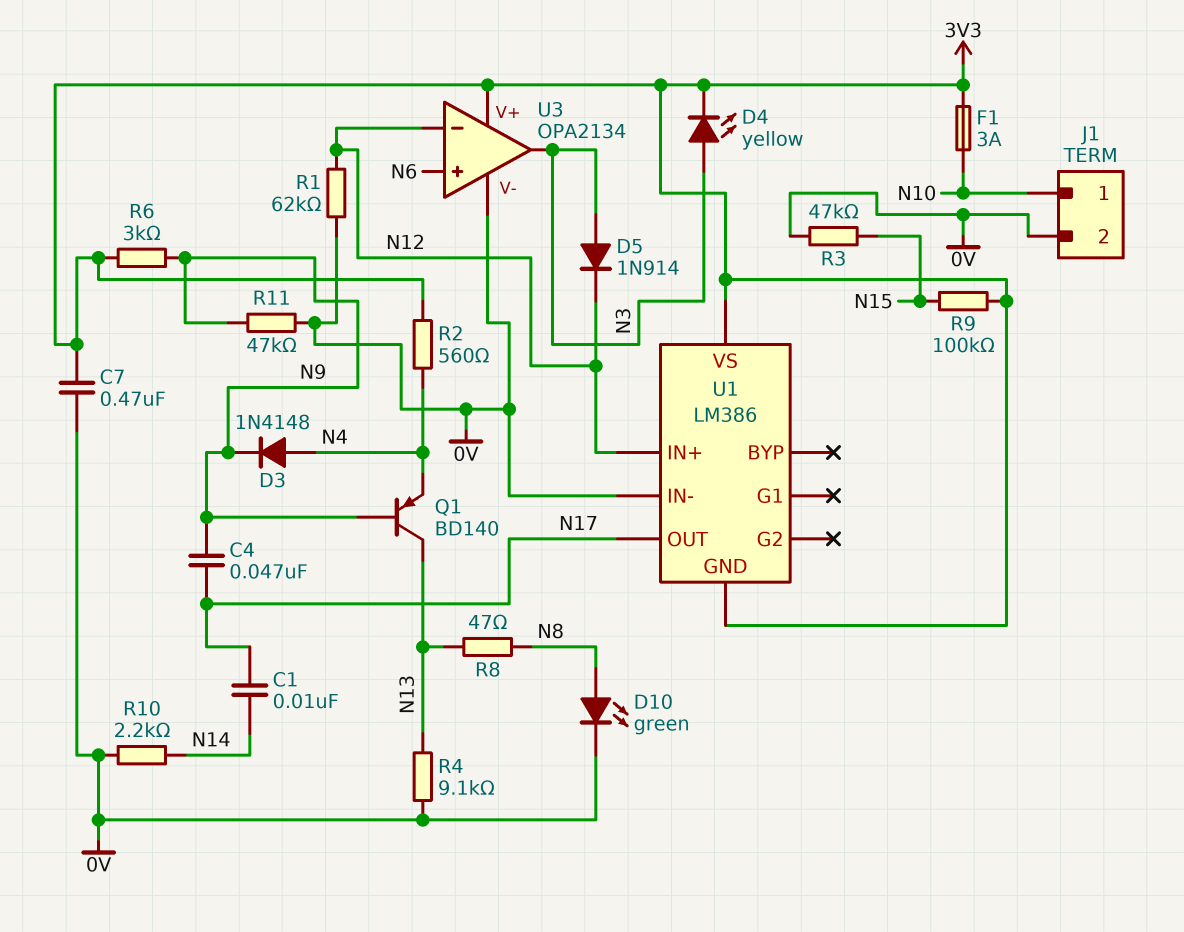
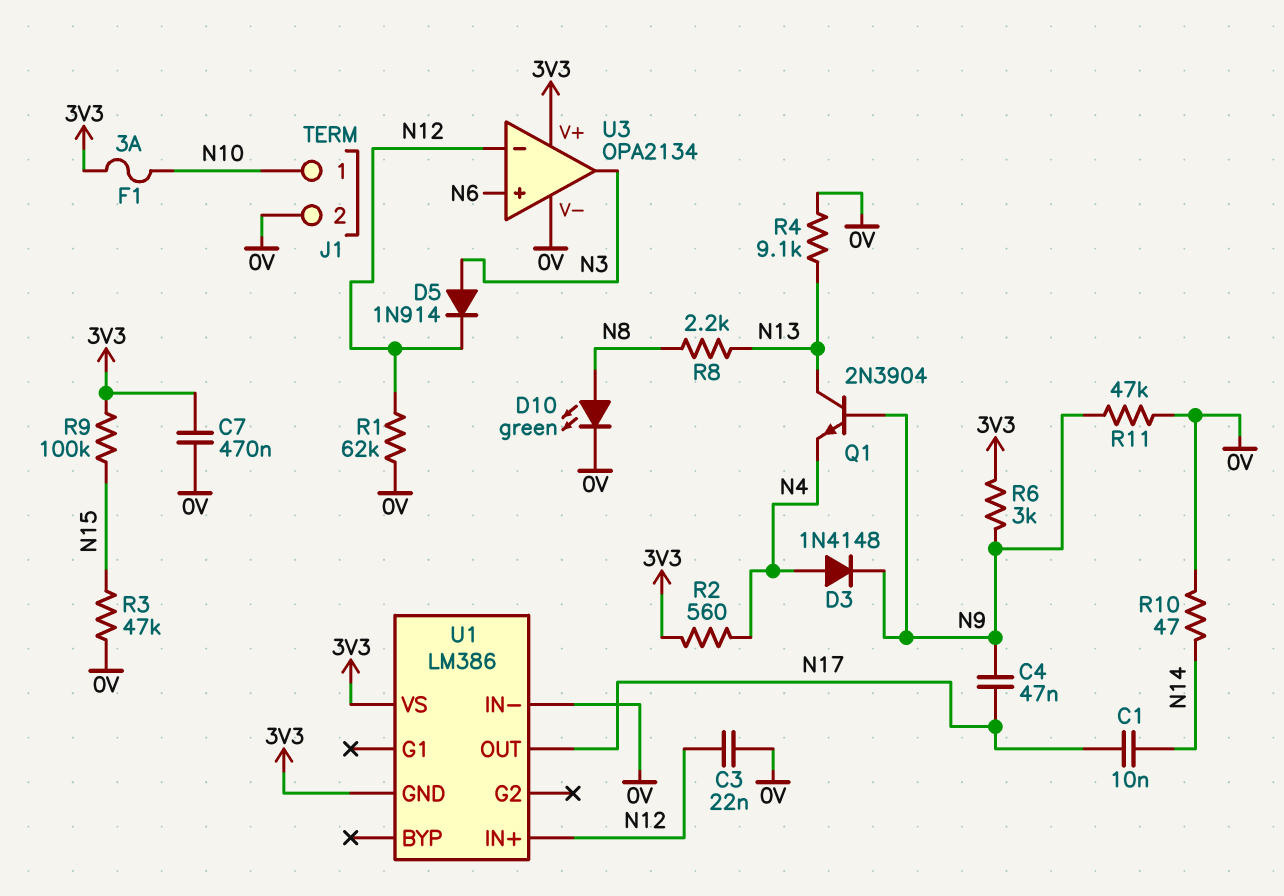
C3: none -> 22nF (0V, N12)
D4: LED yellow (A N3, K 3V3) -> none
Q1: PNP BD140 (B N9, C N13, E N4) -> NPN 2N3904 (B N9, C N13, E N4)
R8: 47 (N8, N13) -> 2.2k (N8, N13)
R10: 2.2k (0V, N14) -> 47 (0V, N14)

